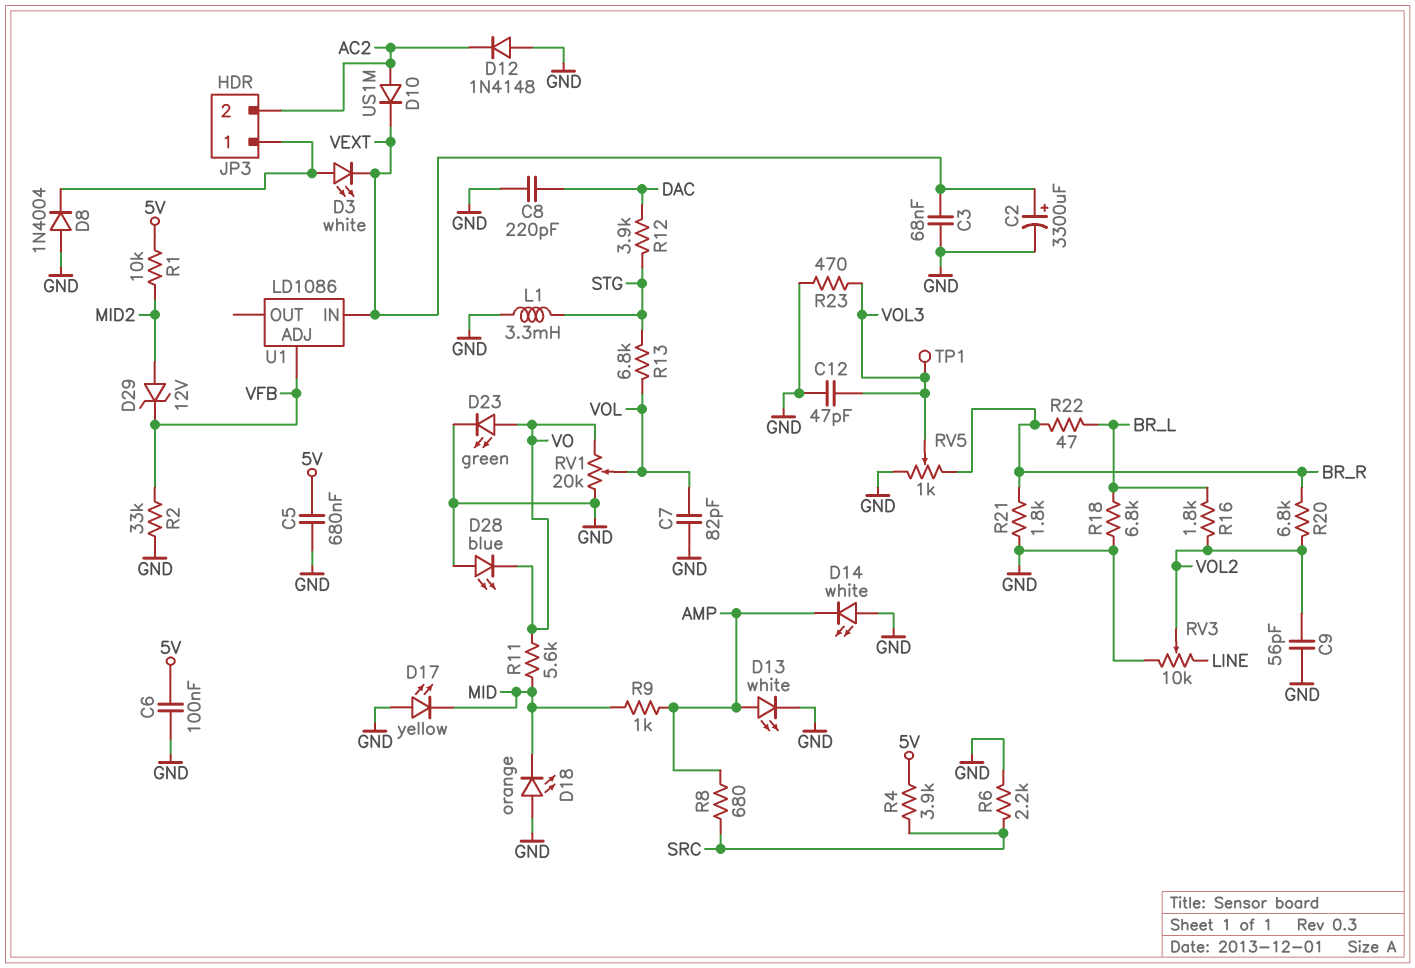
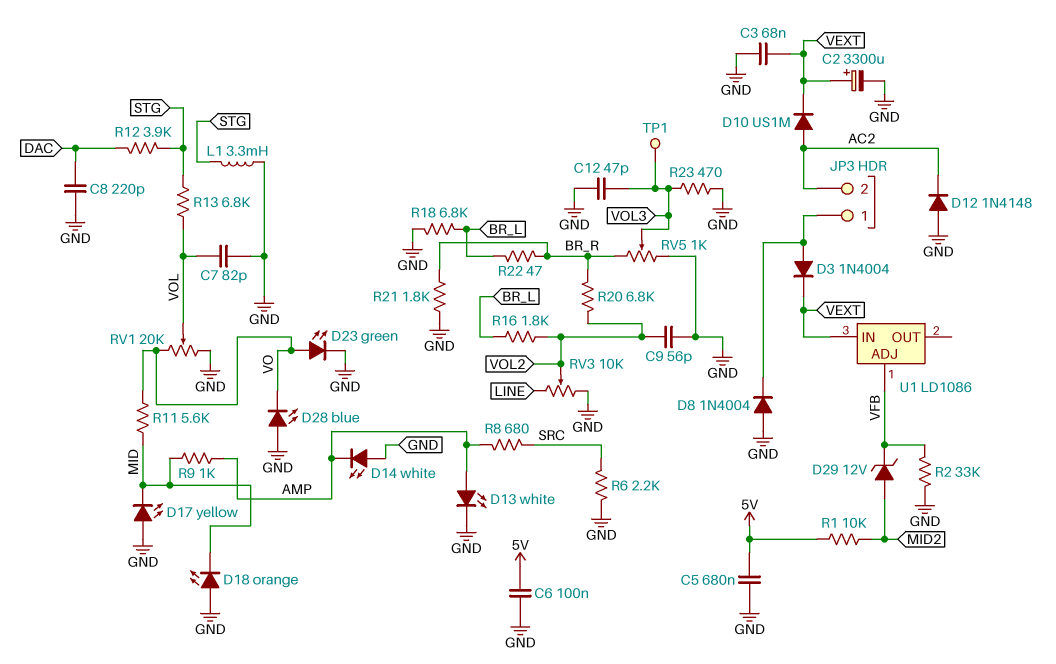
D3: LED white (A JP3/1, K VEXT) -> diode 1N4004 (A JP3/1, K VEXT)
R4: 3.9k (5V, SRC) -> none

